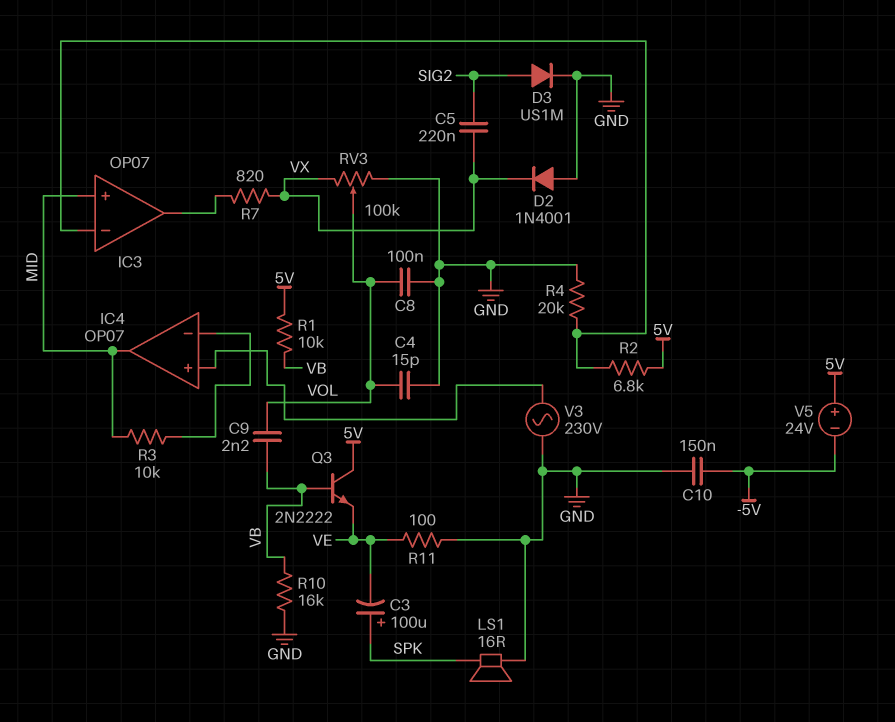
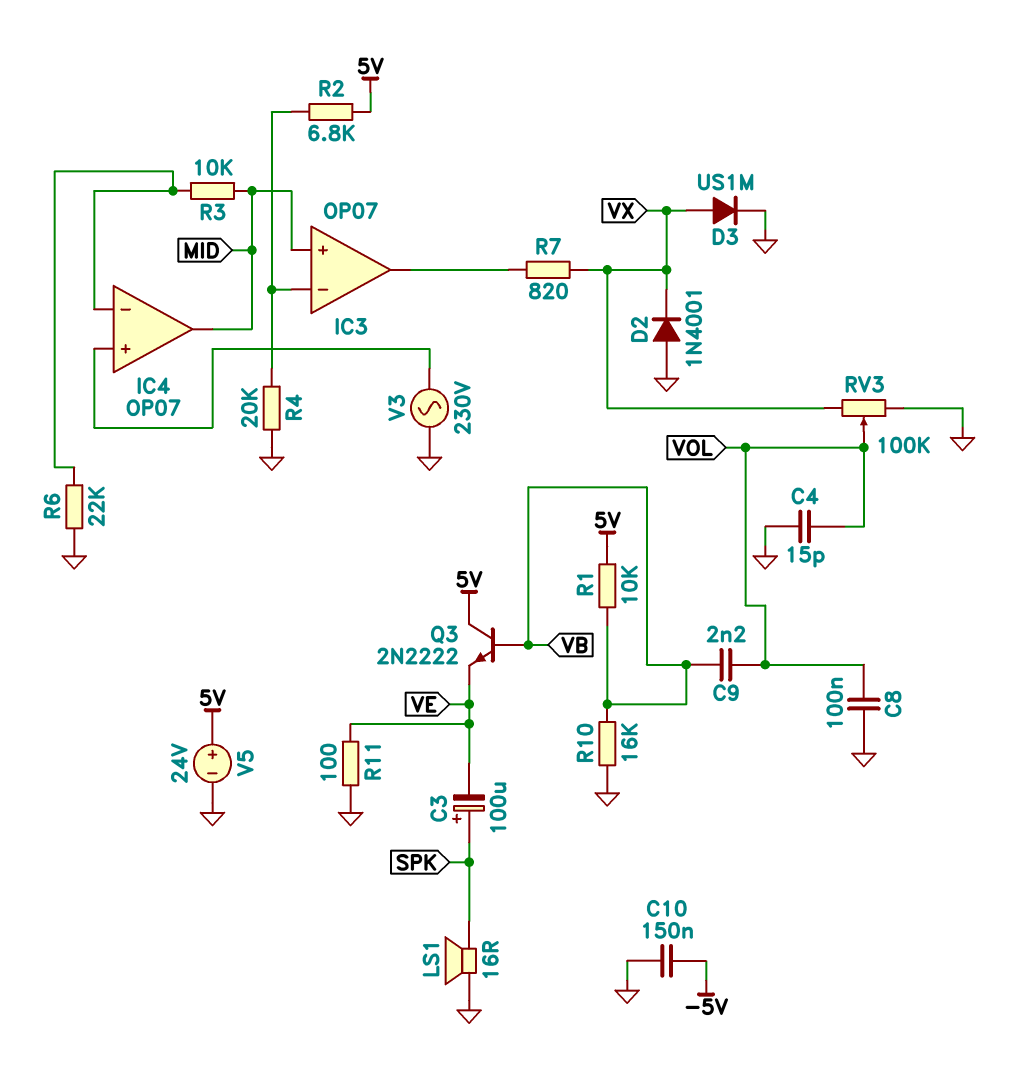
C5: 220nF (SIG2, VX) -> none
D3: diode US1M (A SIG2, K GND) -> diode US1M (A VX, K GND)
R6: none -> 22k (GND, IC4/in-)
V5: 24V (plus 5V, minus -5V) -> 24V (plus 5V, minus GND)

